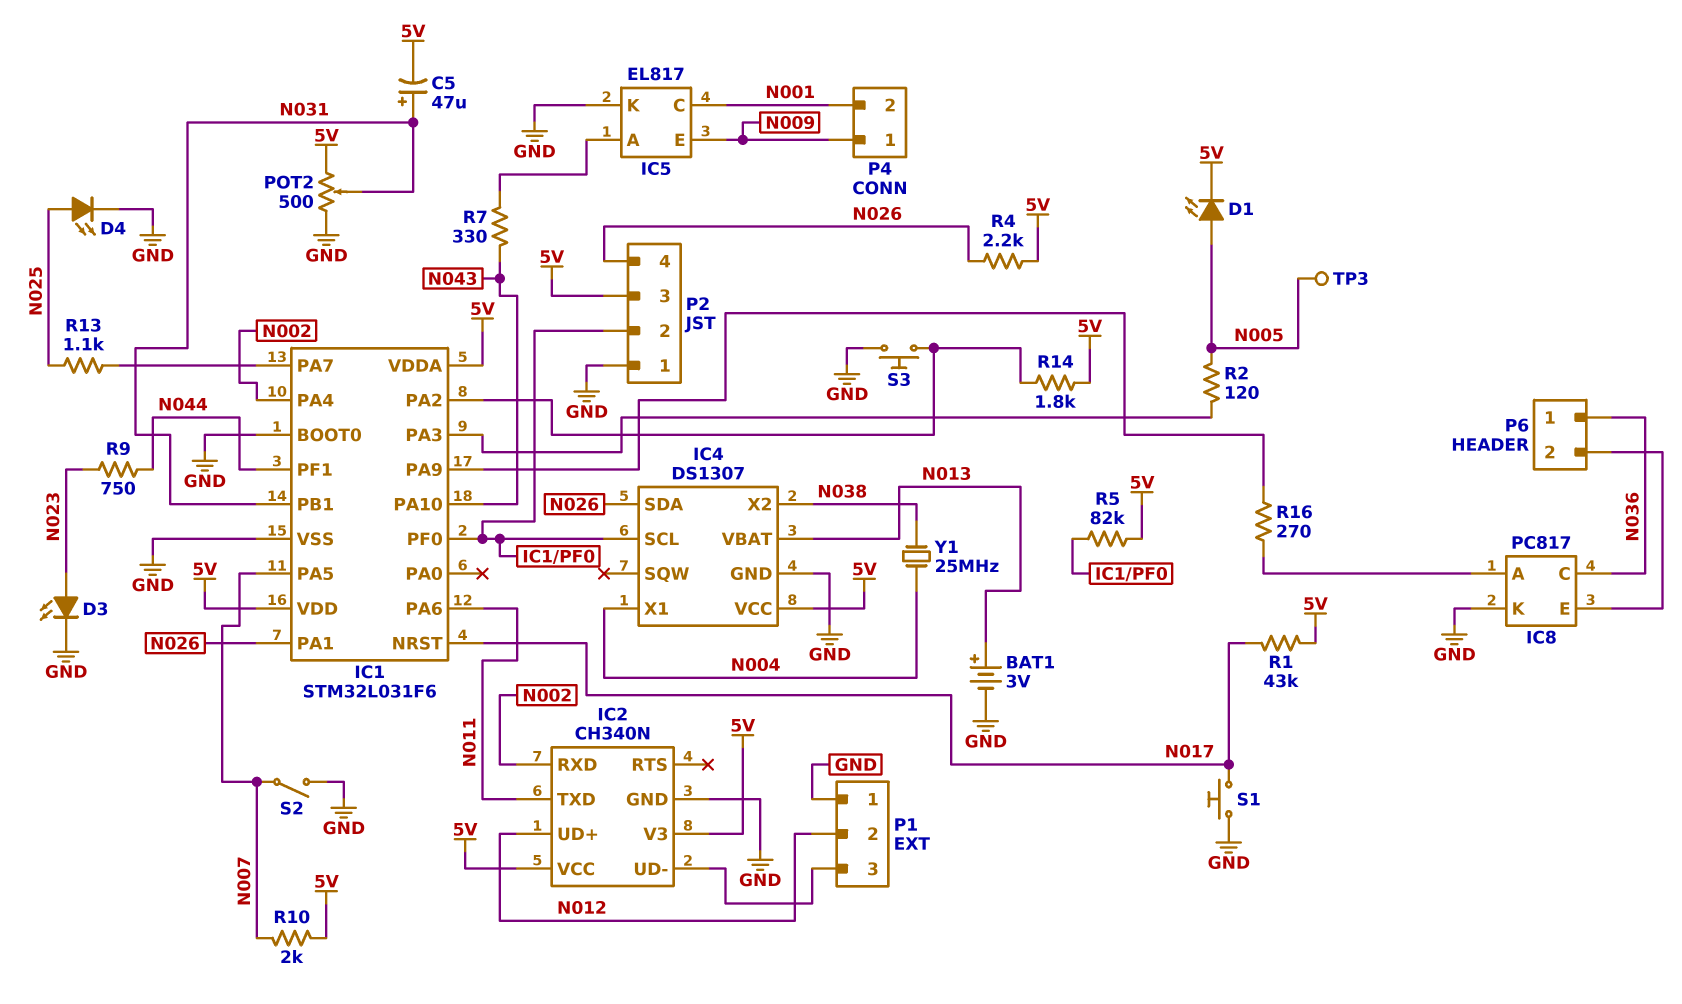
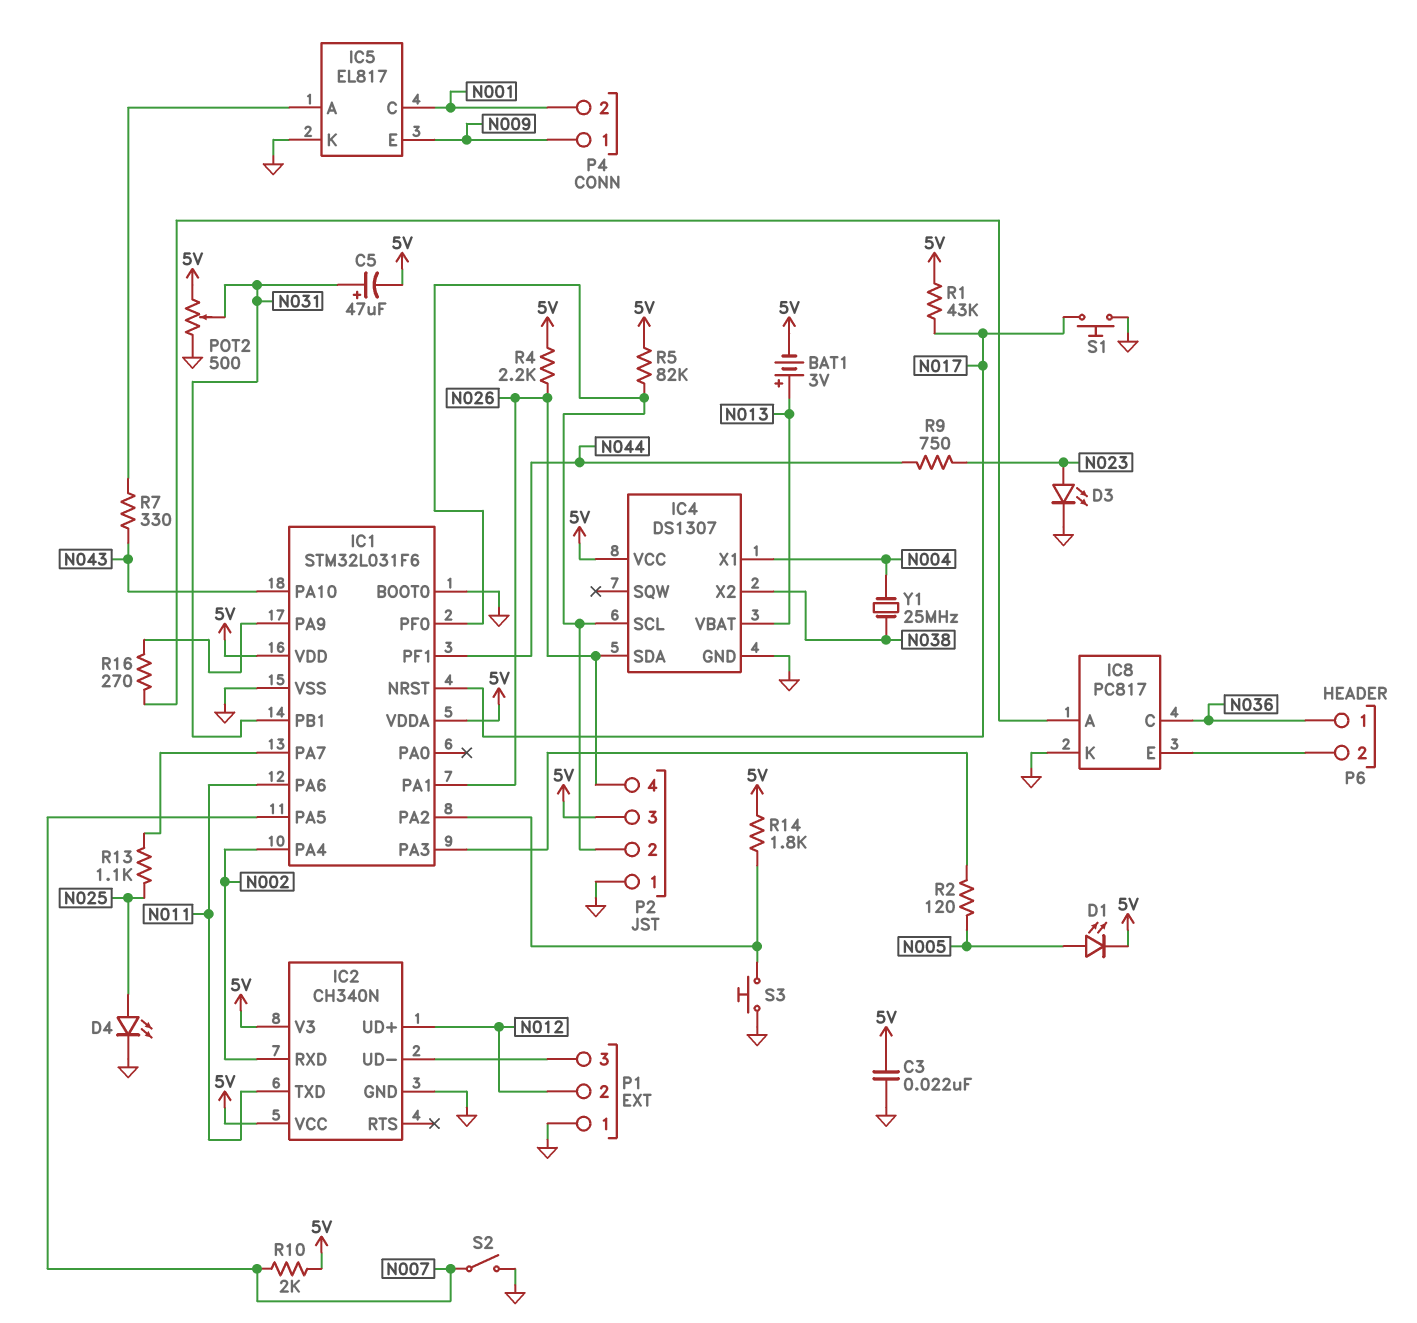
BAT1: 3V (plus N013, minus GND) -> 3V (plus N013, minus 5V)
C3: none -> 22nF (5V, GND)
TP3: test point (N005) -> none

